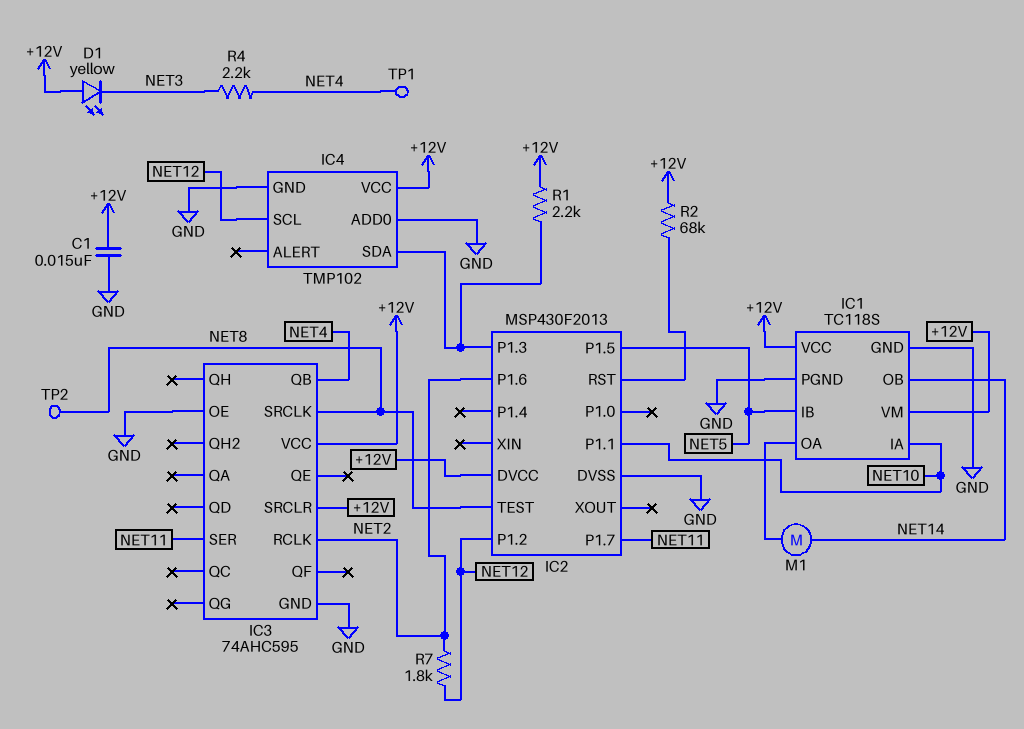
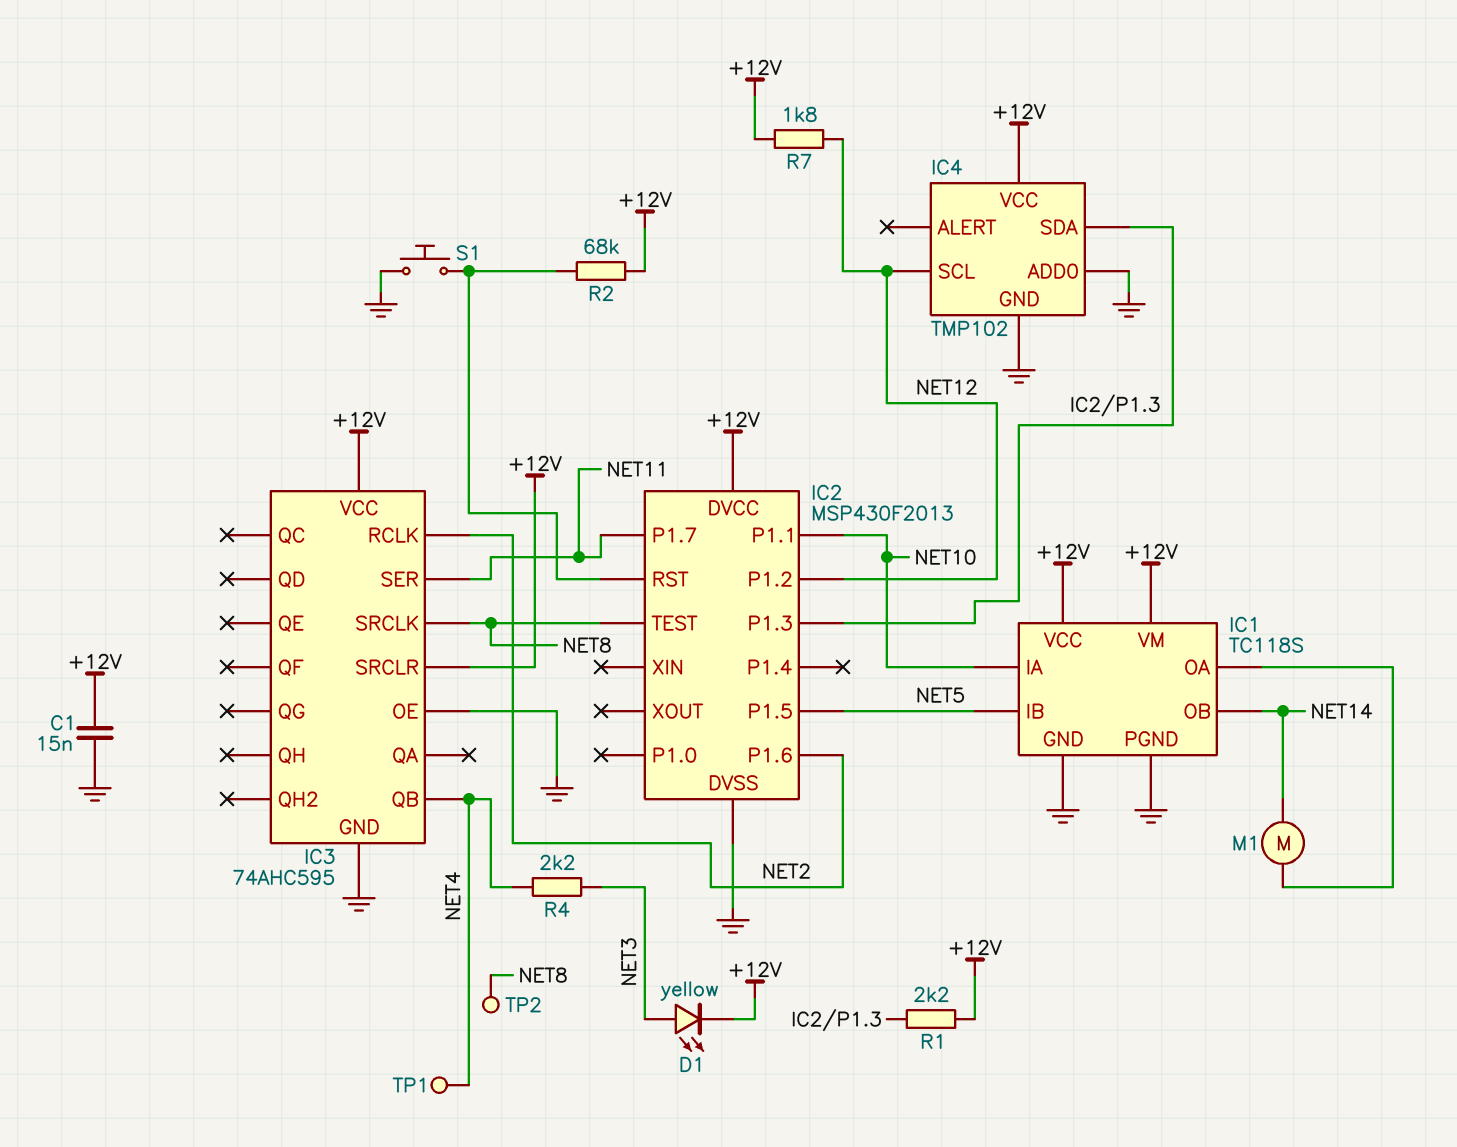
D1: LED yellow (A +12V, K NET3) -> LED yellow (A NET3, K +12V)
R7: 1.8k (NET2, NET12) -> 1.8k (+12V, NET12)
S1: none -> button (GND, IC2/RST)

